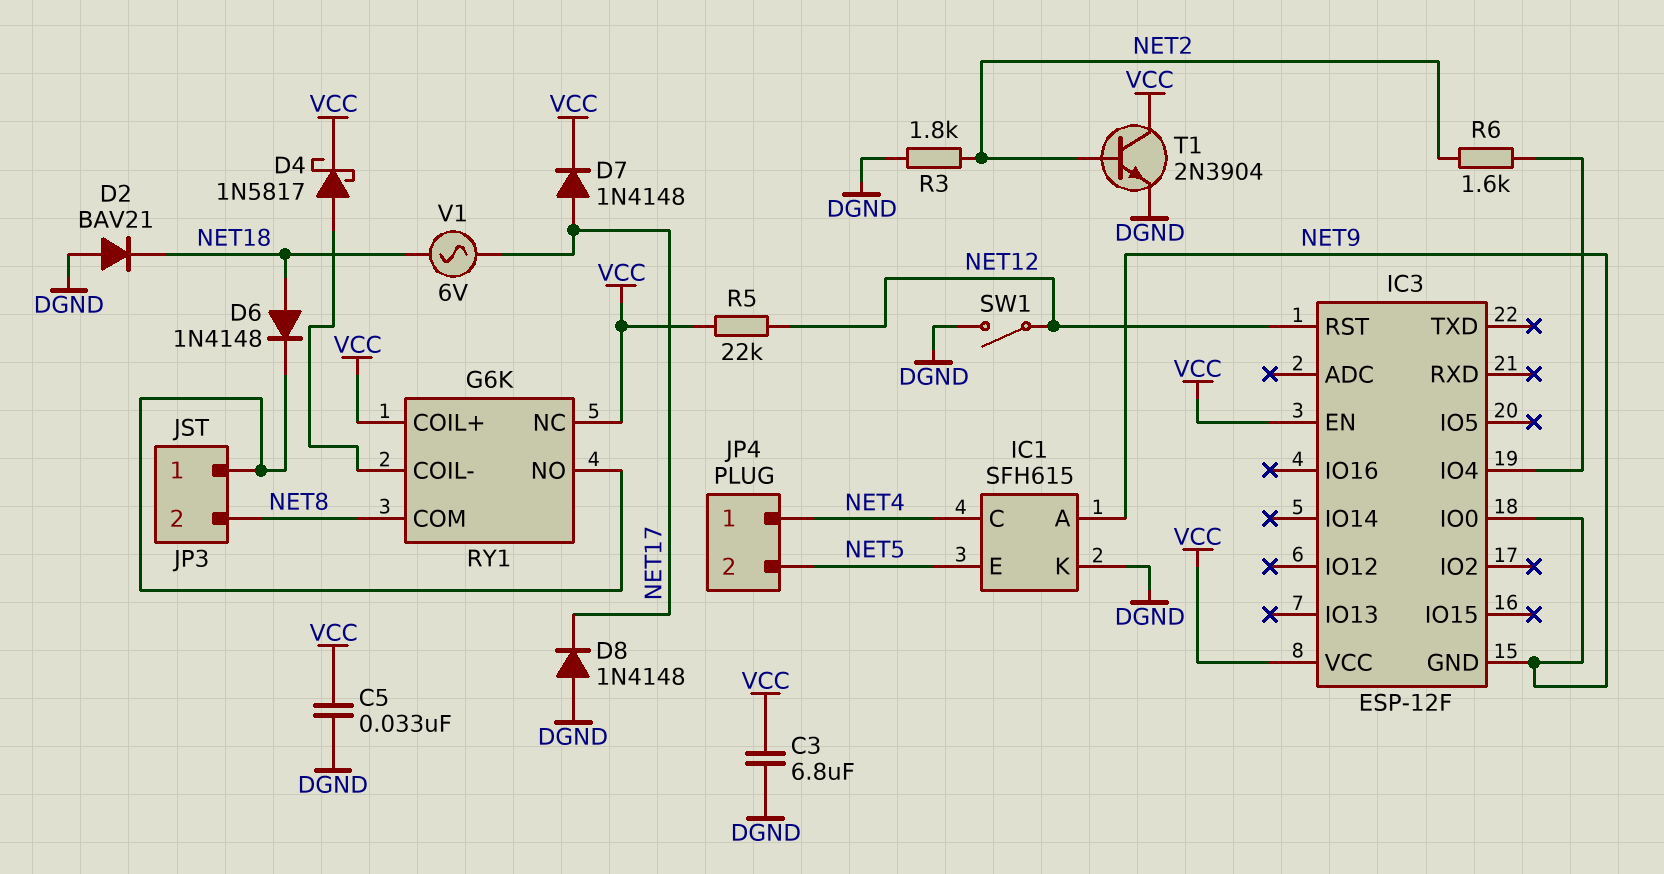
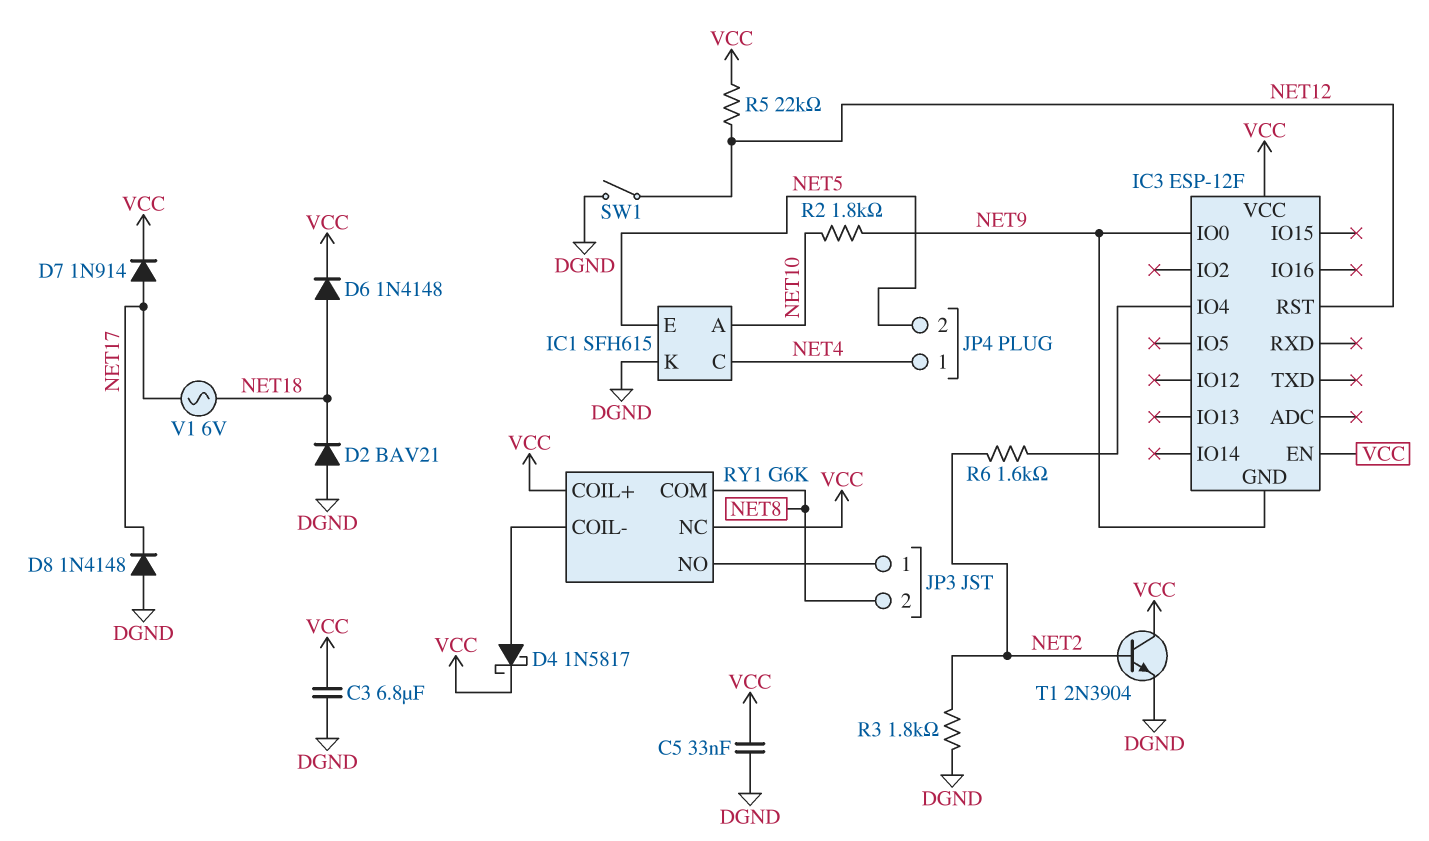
D6: diode 1N4148 (A NET18, K JP3/1) -> diode 1N4148 (A NET18, K VCC)
D7: diode 1N4148 (A NET17, K VCC) -> diode 1N914 (A NET17, K VCC)
IC1 pin A: NET9 -> NET10
R2: none -> 1.8k (NET9, NET10)

